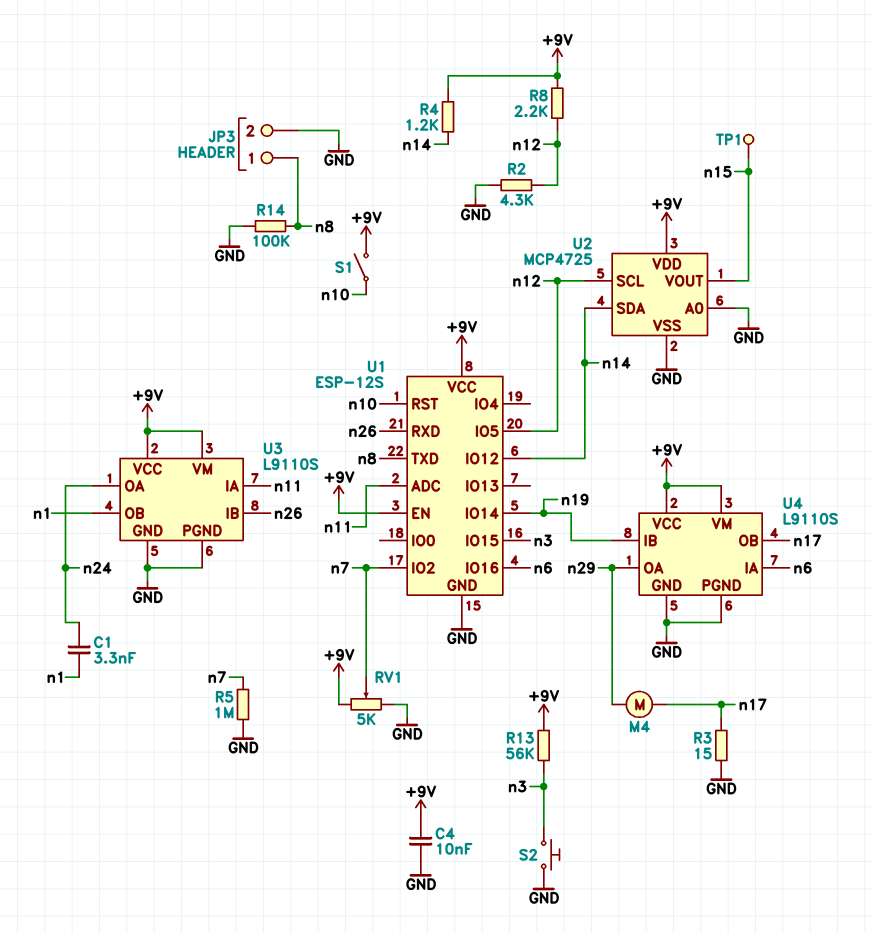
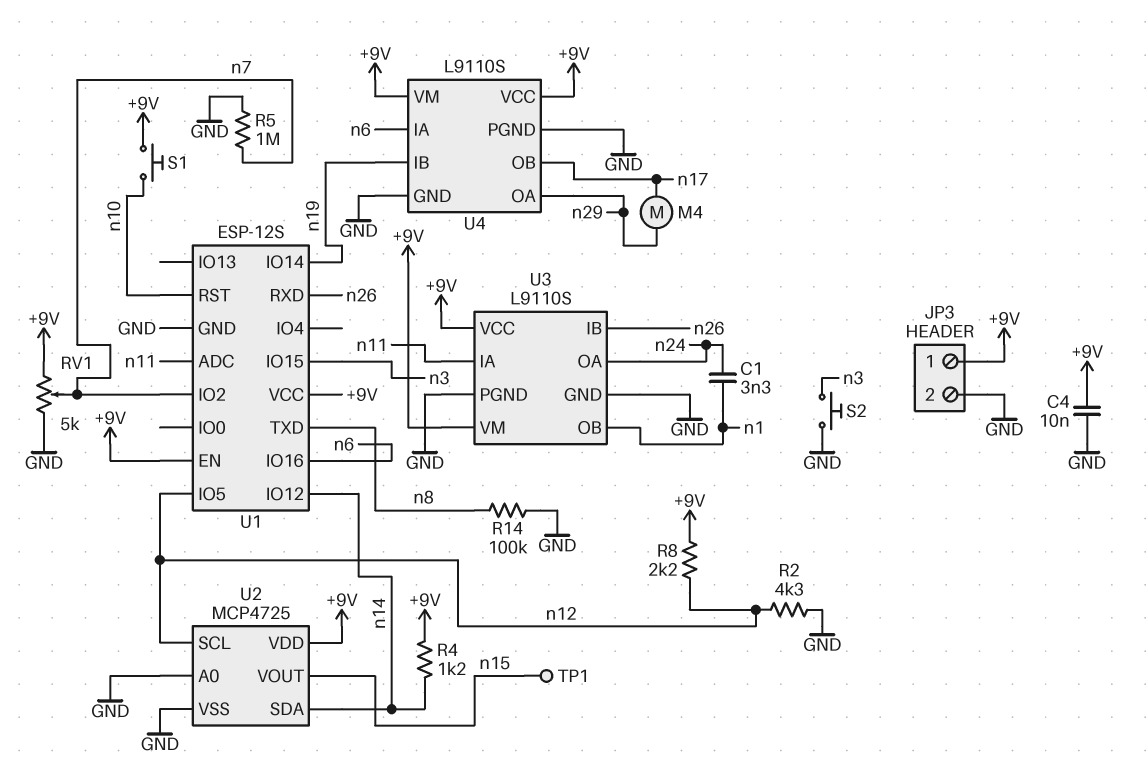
JP3 pin 1: n8 -> +9V
R3: 15 (GND, n17) -> none
R13: 56k (+9V, n3) -> none
S1: switch (+9V, n10) -> button (+9V, n10)

